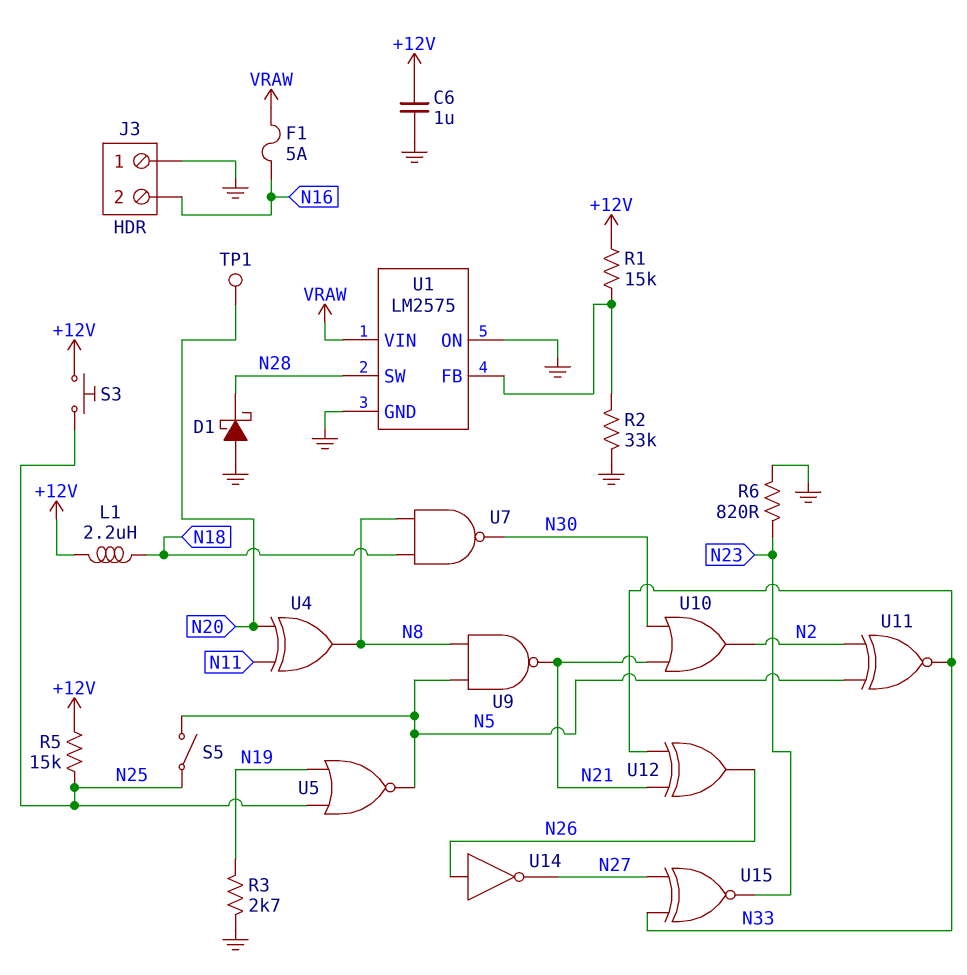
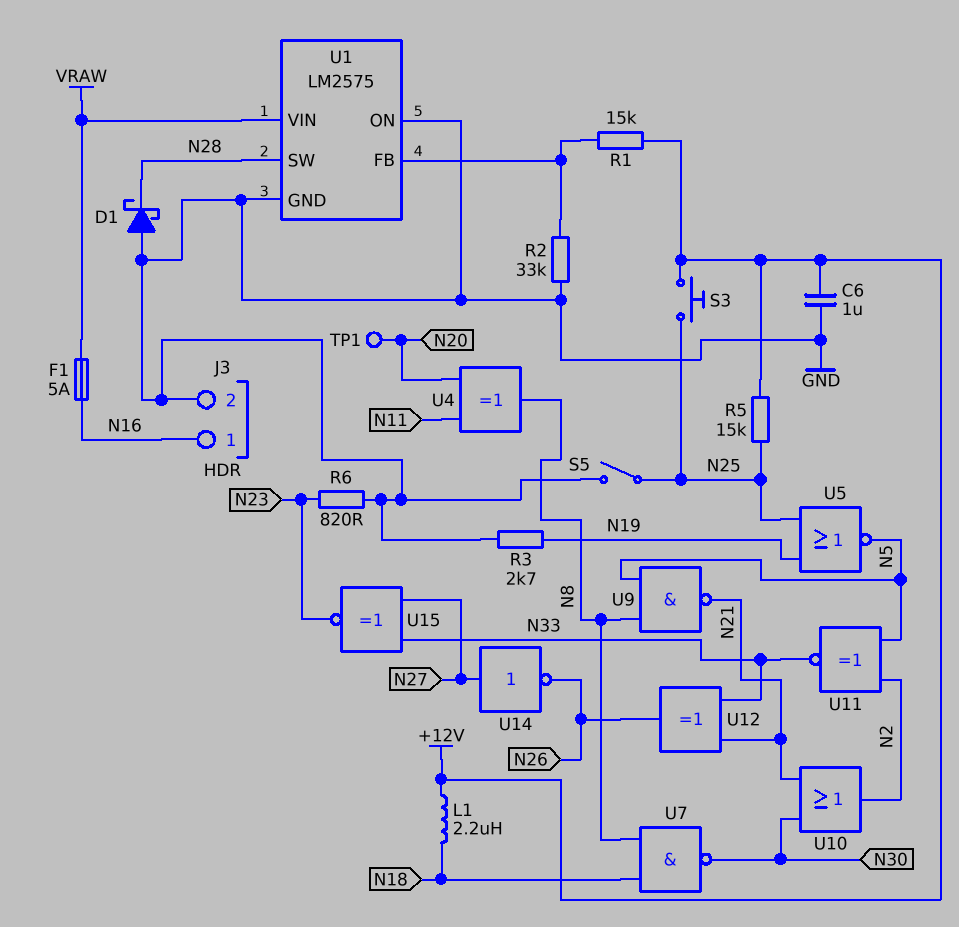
J3 pin 1: GND -> N16
J3 pin 2: N16 -> GND
S5: switch (N5, N25) -> switch (GND, N25)
U14: NOT (in N26, out N27) -> NOT (in N27, out N26)

